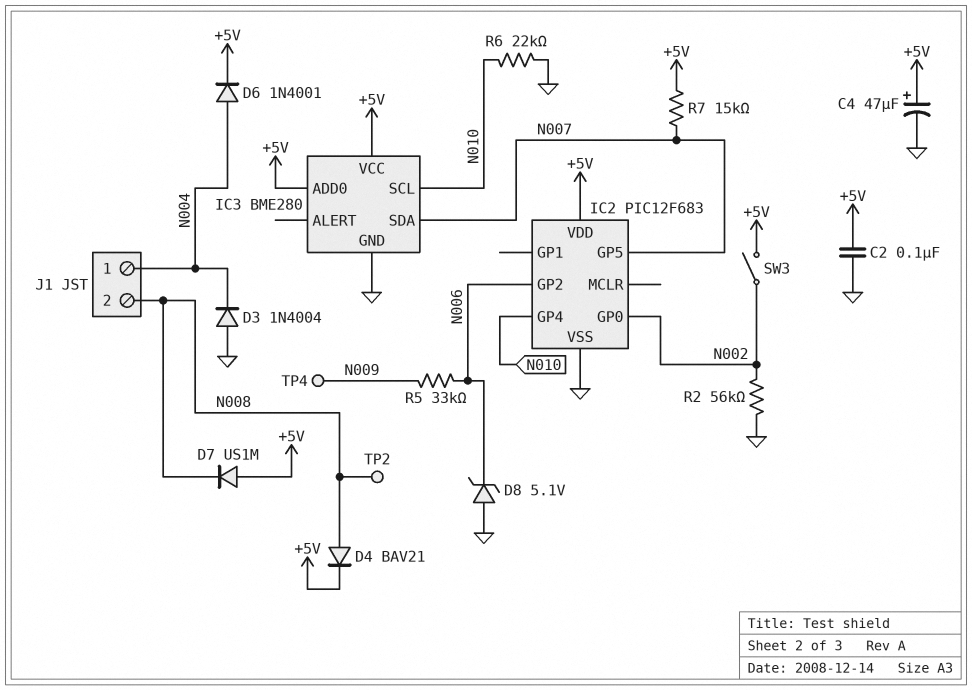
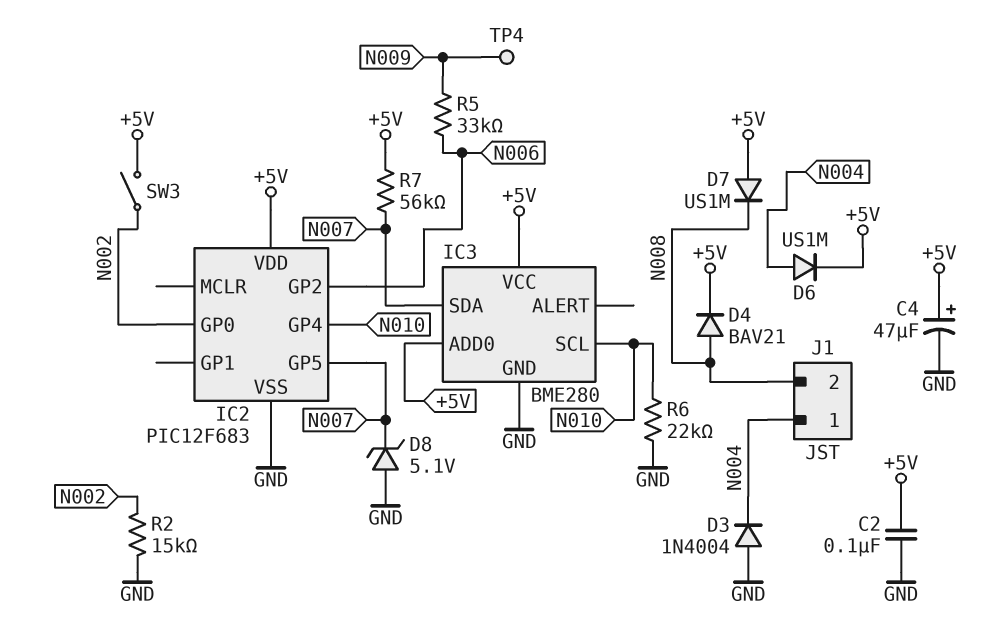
D6: diode 1N4001 (A N004, K +5V) -> diode US1M (A N004, K +5V)
D8: zener 5.1V (A GND, K N006) -> zener 5.1V (A GND, K N007)
R2: 56k (GND, N002) -> 15k (GND, N002)
R7: 15k (+5V, N007) -> 56k (+5V, N007)
TP2: test point (N008) -> none

